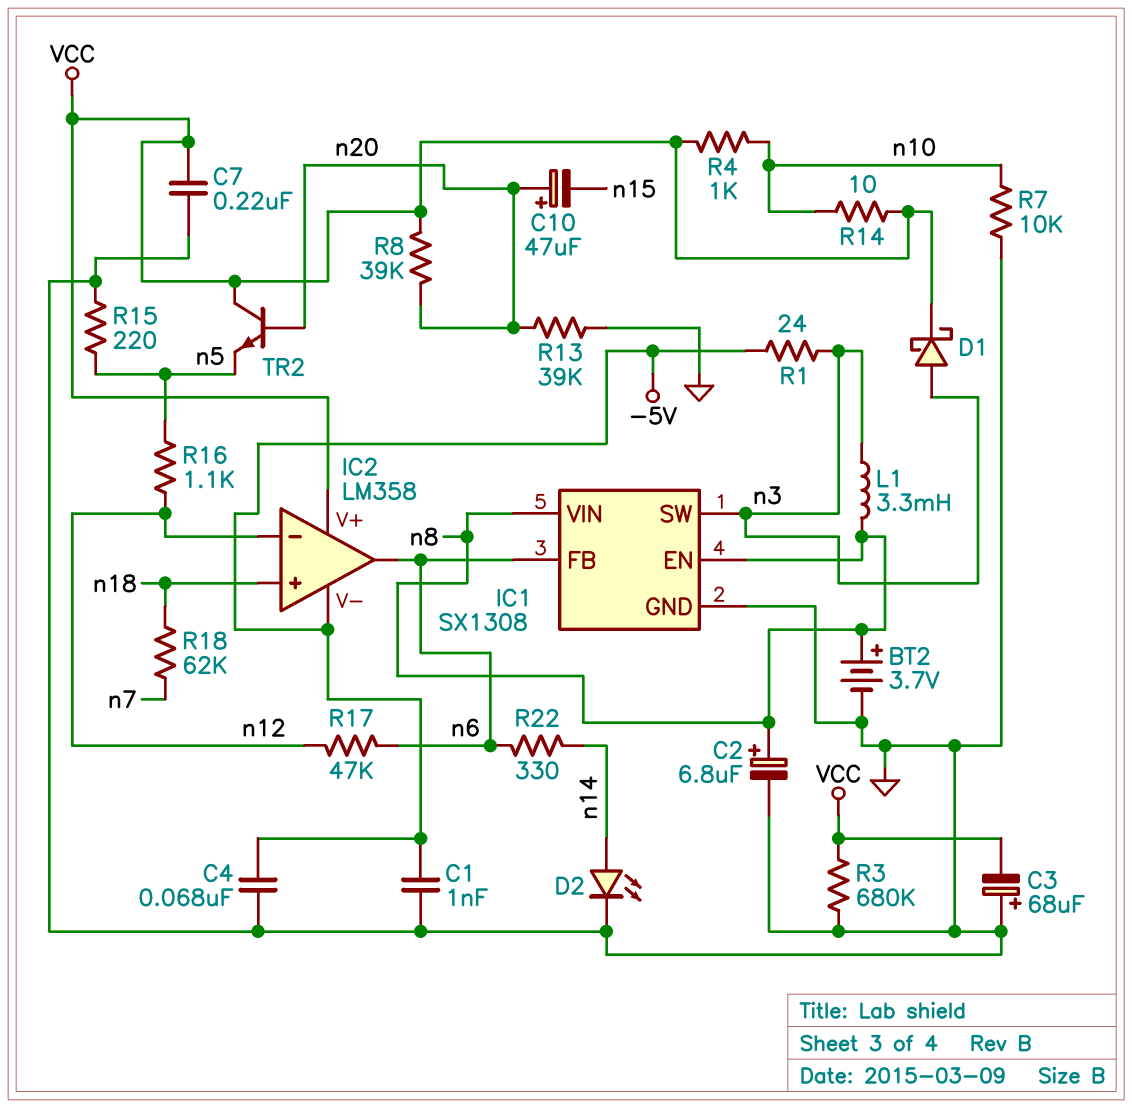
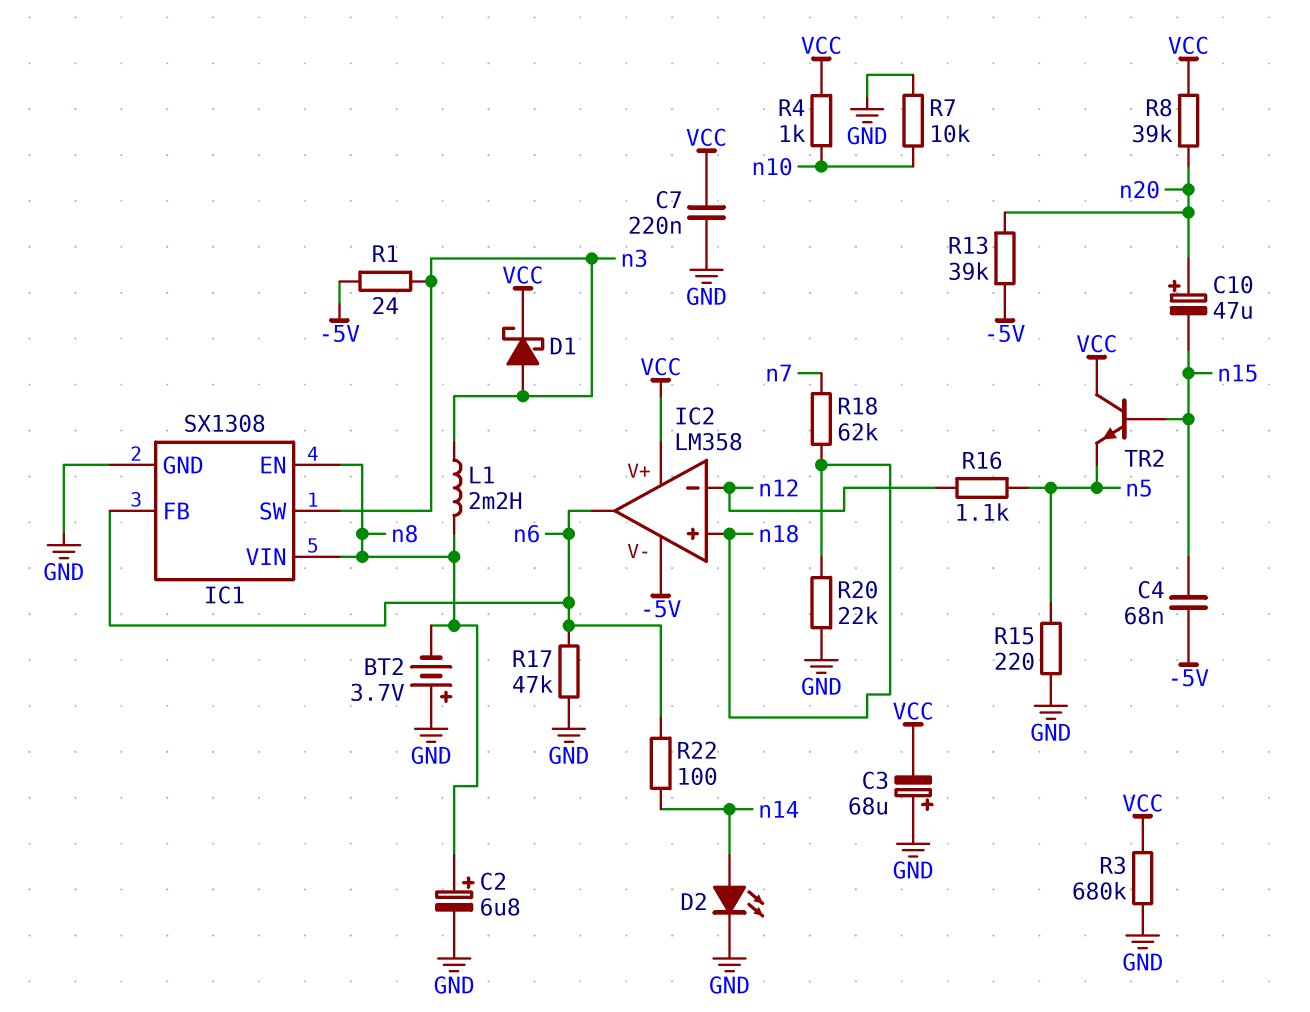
BT2: 3.7V (plus n8, minus GND) -> 3.7V (plus GND, minus n8)
C1: 1nF (-5V, GND) -> none
C4: 68nF (-5V, GND) -> 68nF (-5V, n15)
L1: 3.3mH (n3, n8) -> 2.2mH (n3, n8)
R13: 39k (GND, n20) -> 39k (-5V, n20)
R14: 10 (VCC, n10) -> none
R17: 47k (n6, n12) -> 47k (GND, n6)
R20: none -> 22k (GND, n18)
R22: 330 (n6, n14) -> 100 (n6, n14)
TR2: NPN (B n20, C VCC, E n5) -> NPN (B n15, C VCC, E n5)

